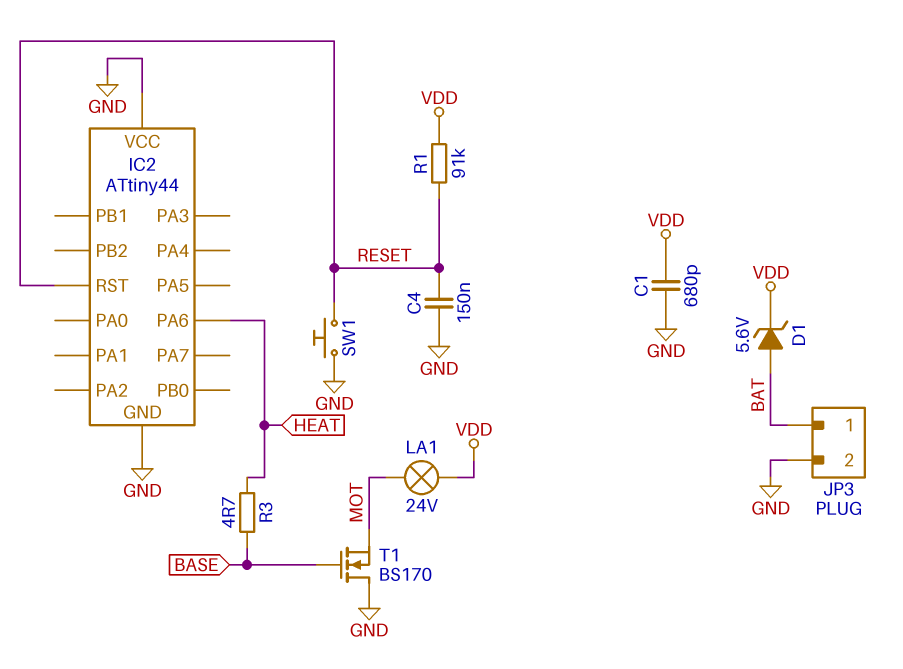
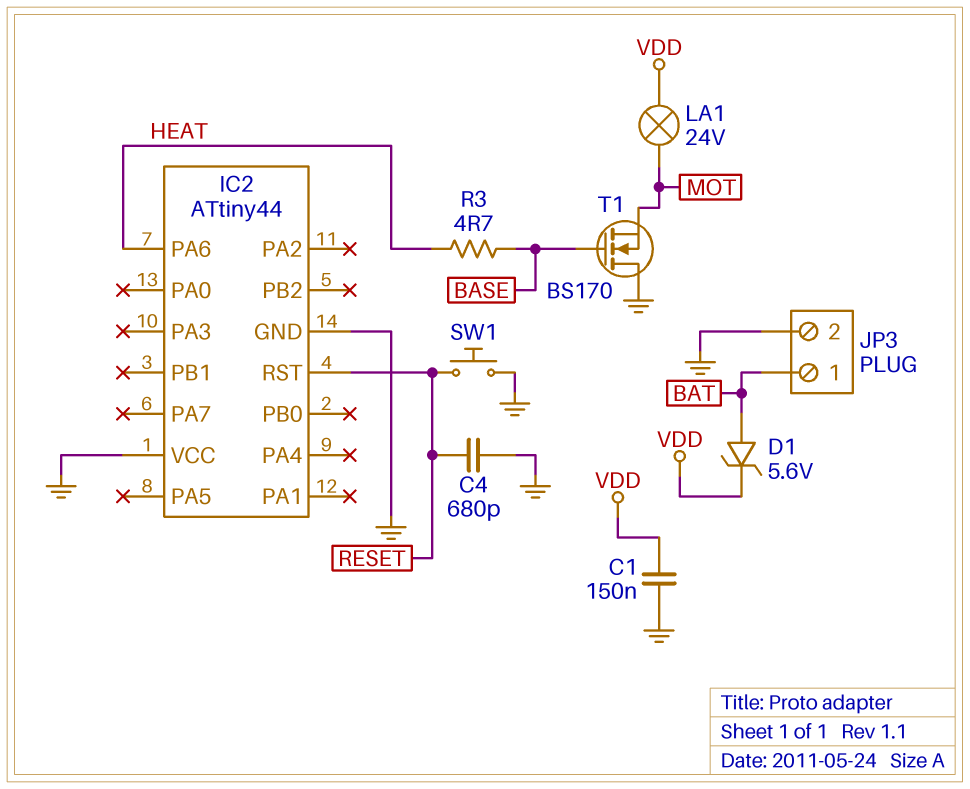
C1: 680pF (GND, VDD) -> 150nF (GND, VDD)
C4: 150nF (GND, RESET) -> 680pF (GND, RESET)
R1: 91k (RESET, VDD) -> none

